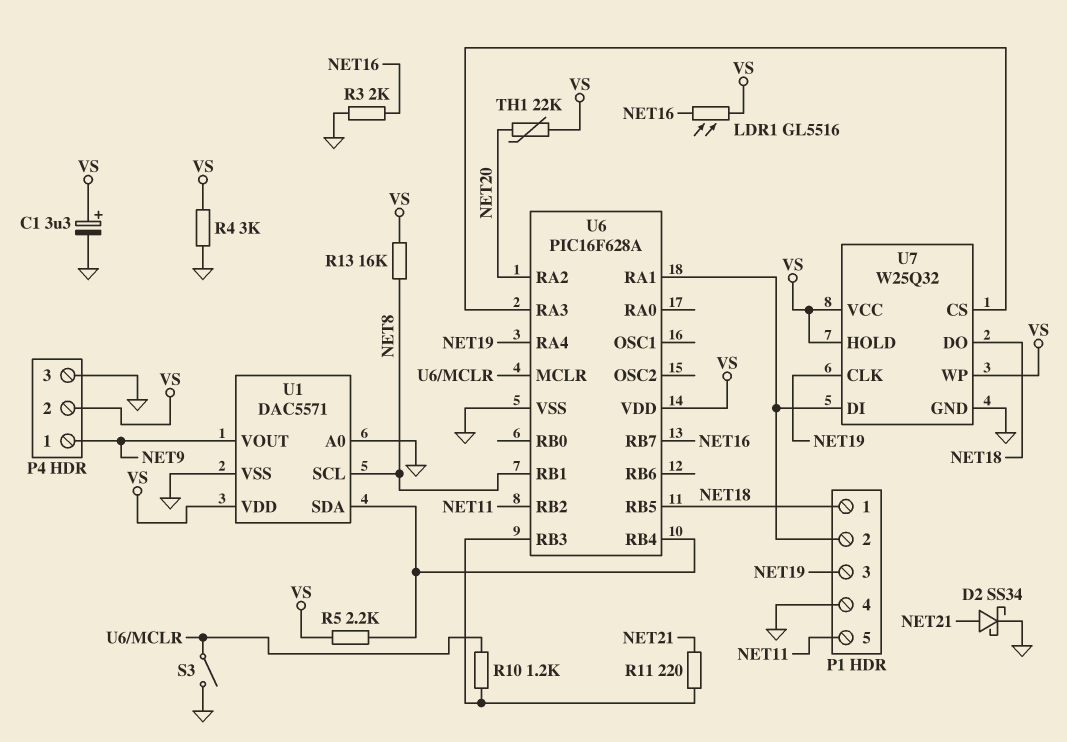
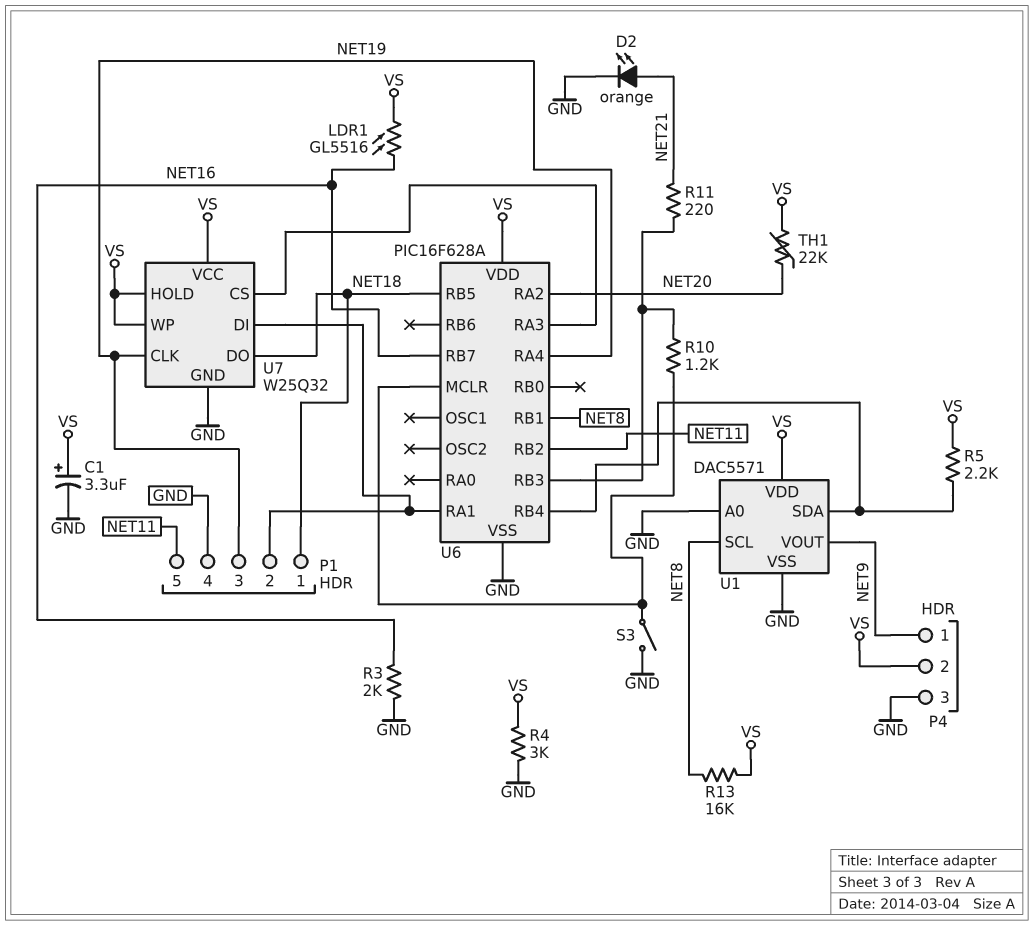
D2: schottky SS34 (A NET21, K GND) -> LED orange (A NET21, K GND)

